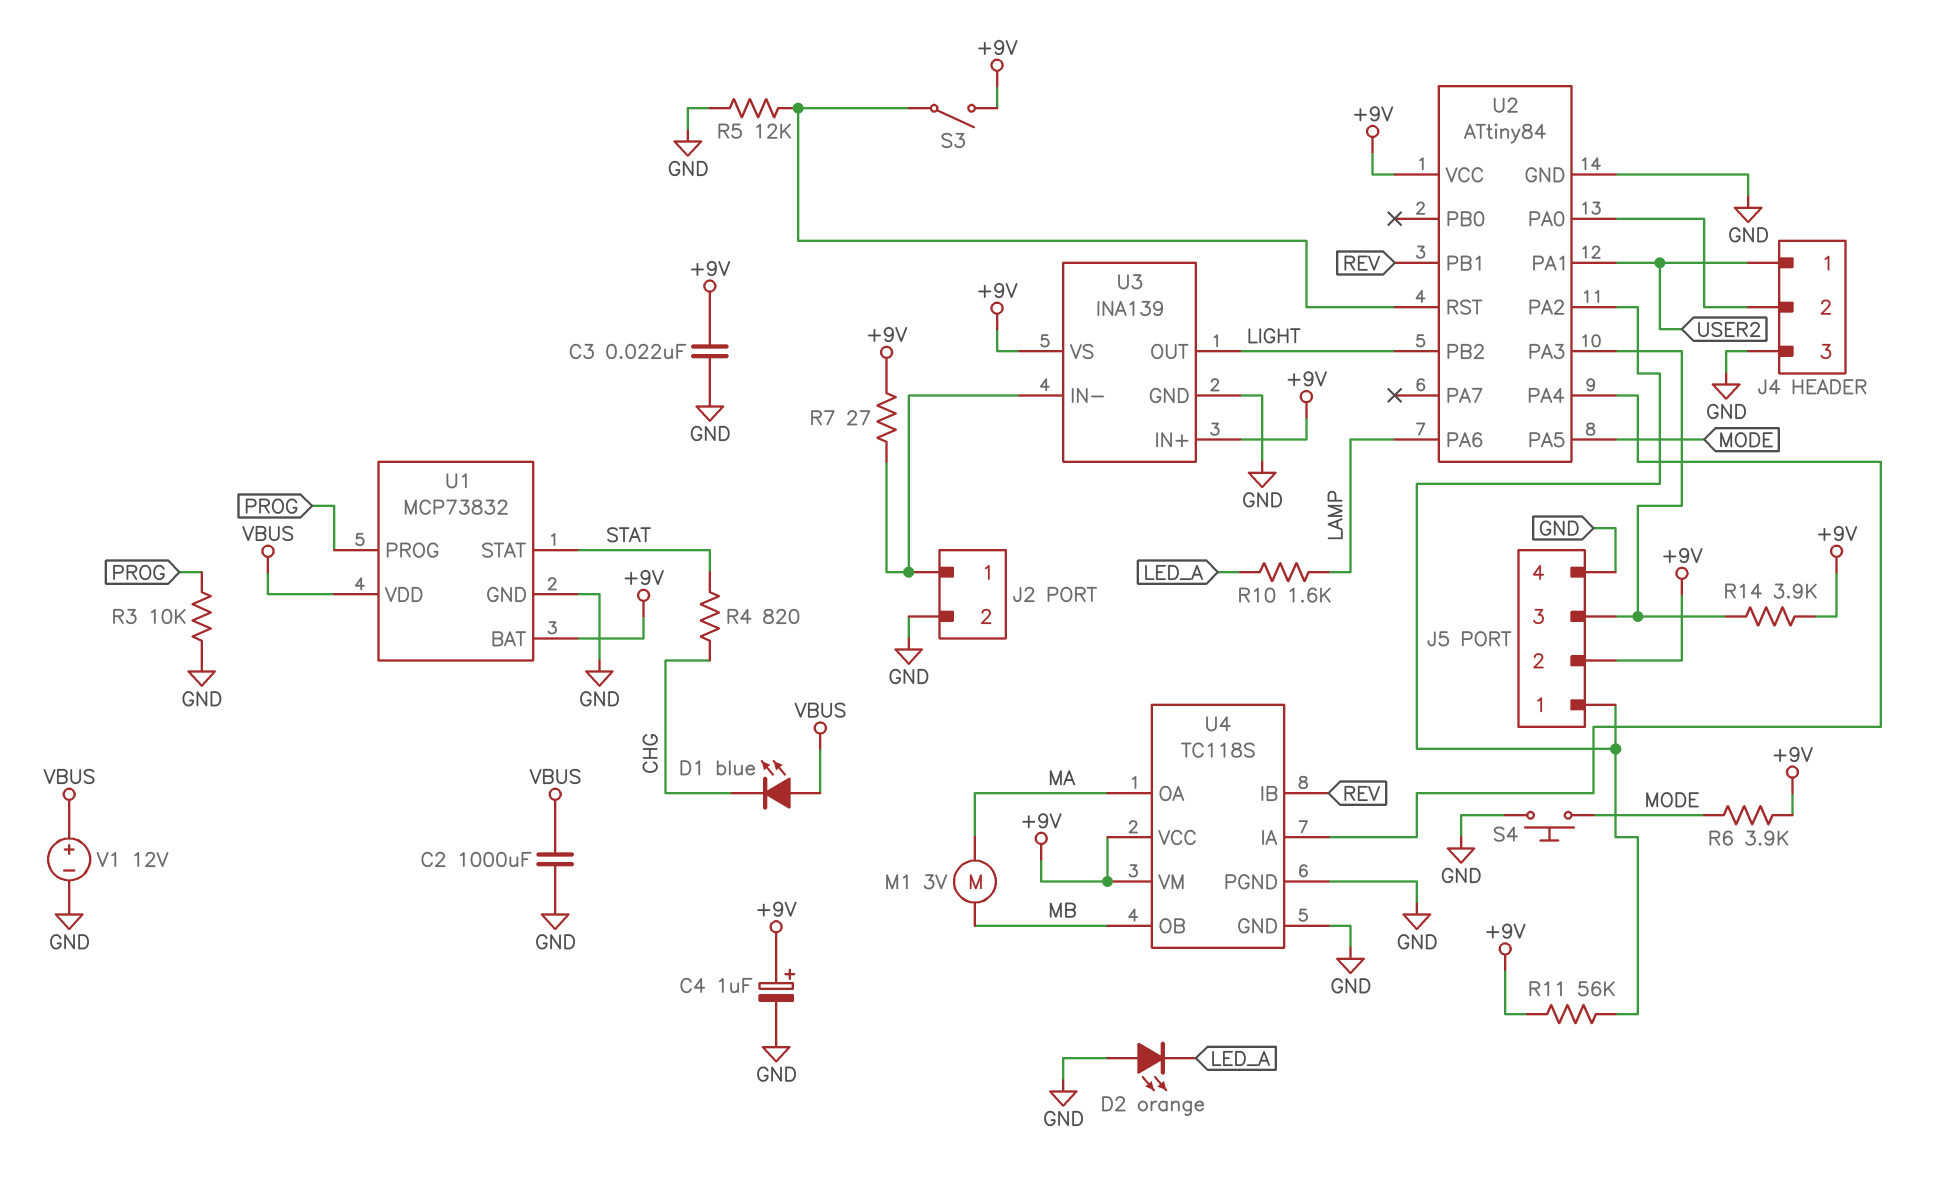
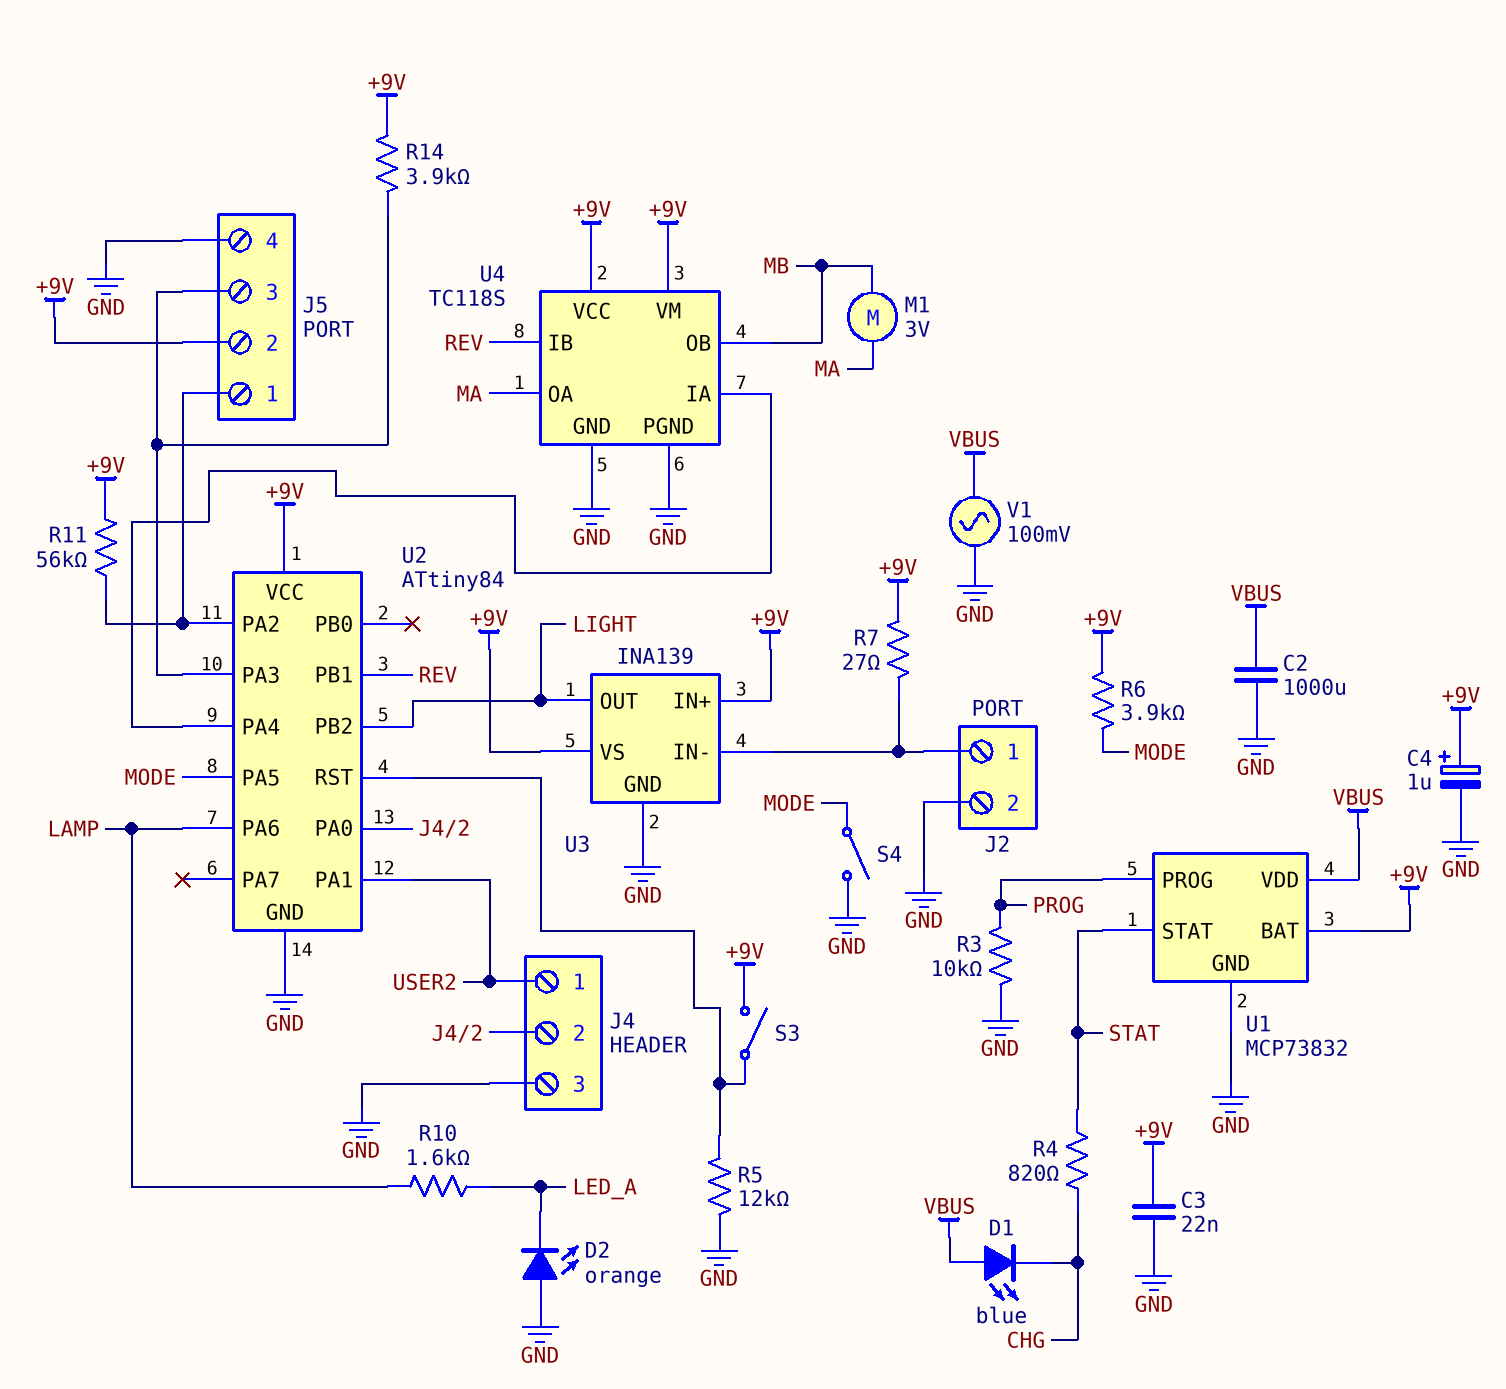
S4: button (GND, MODE) -> switch (GND, MODE)
V1: 12V (plus VBUS, minus GND) -> AC 100mV (GND, VBUS)

